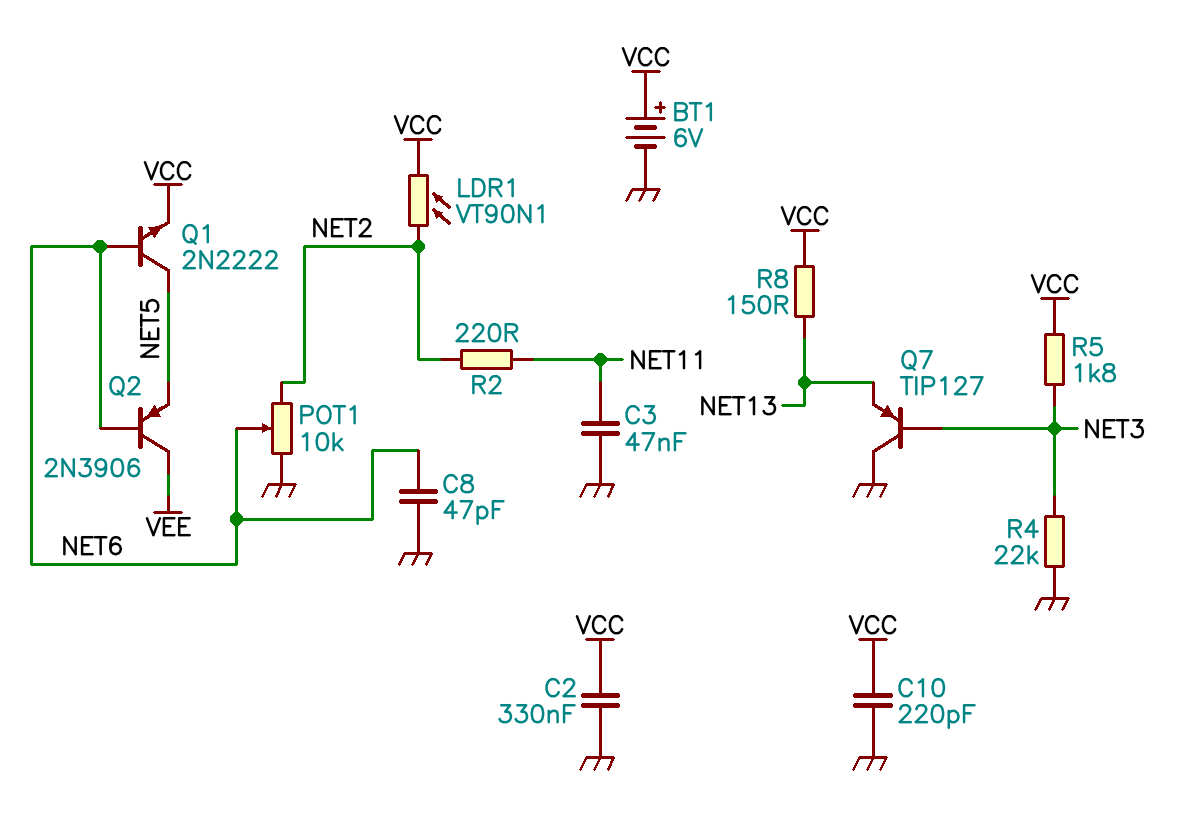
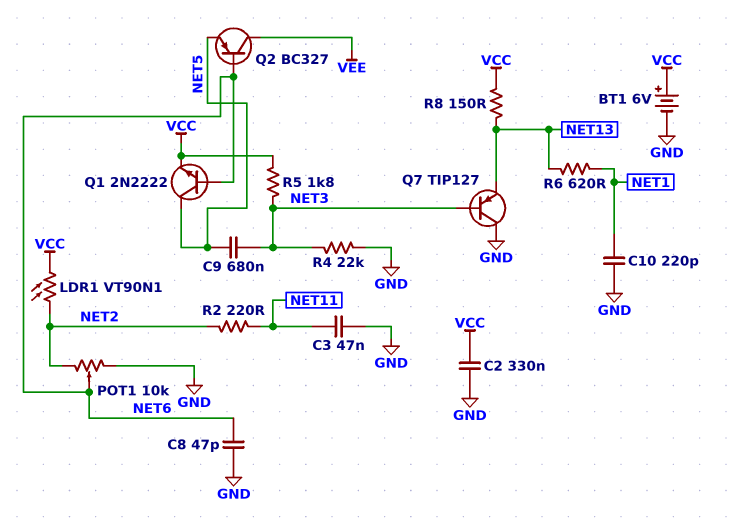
C9: none -> 680nF (NET3, NET5)
C10: 220pF (GND, VCC) -> 220pF (GND, NET1)
Q2: PNP 2N3906 (B NET6, C VEE, E NET5) -> PNP BC327 (B NET6, C VEE, E NET5)
R6: none -> 620 (NET1, NET13)

